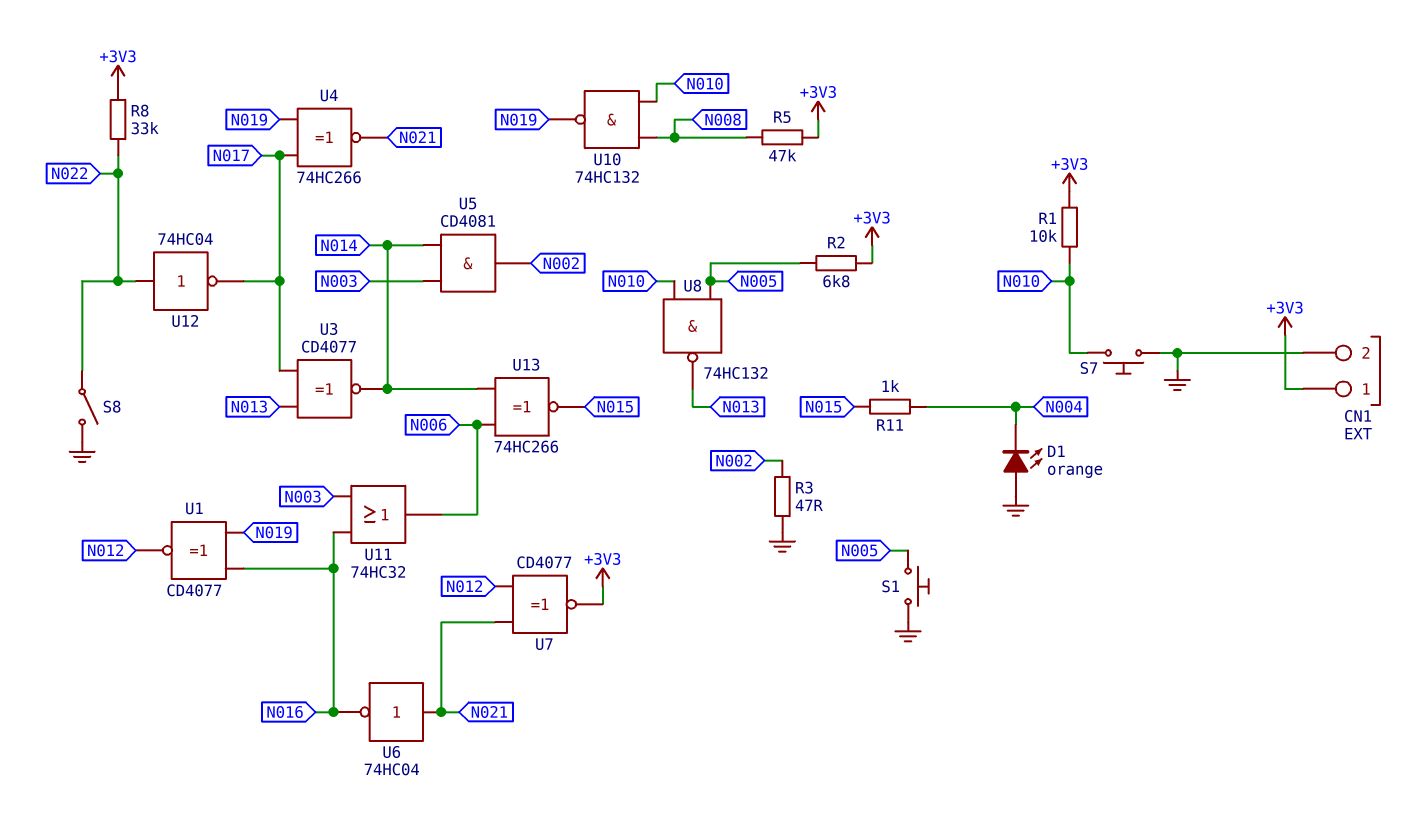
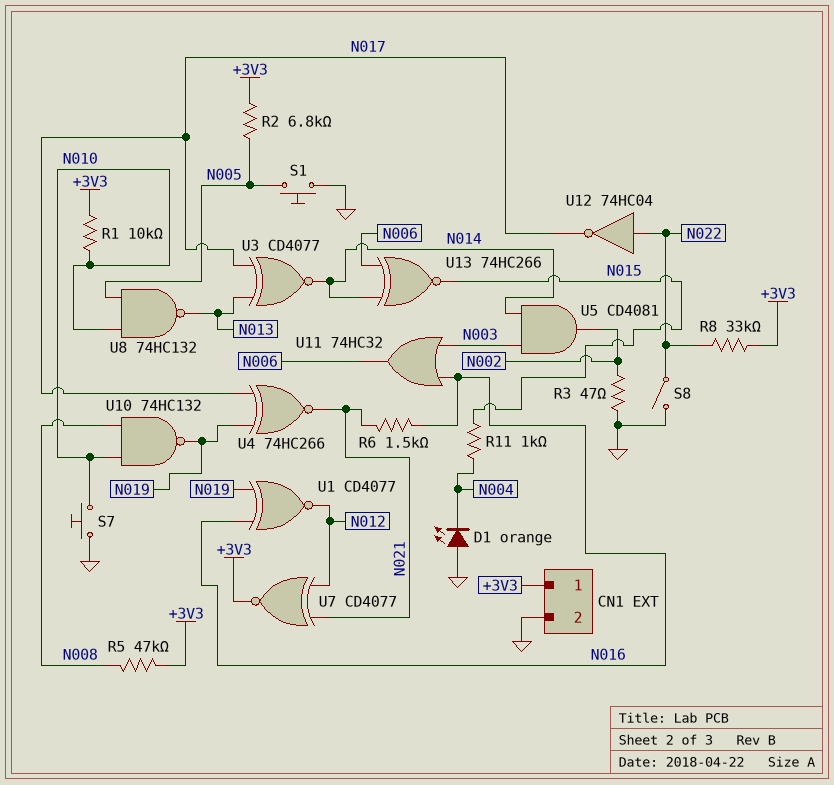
R6: none -> 1.5k (N016, N021)
U6: NOT 74HC04 (in N021, out N016) -> none

